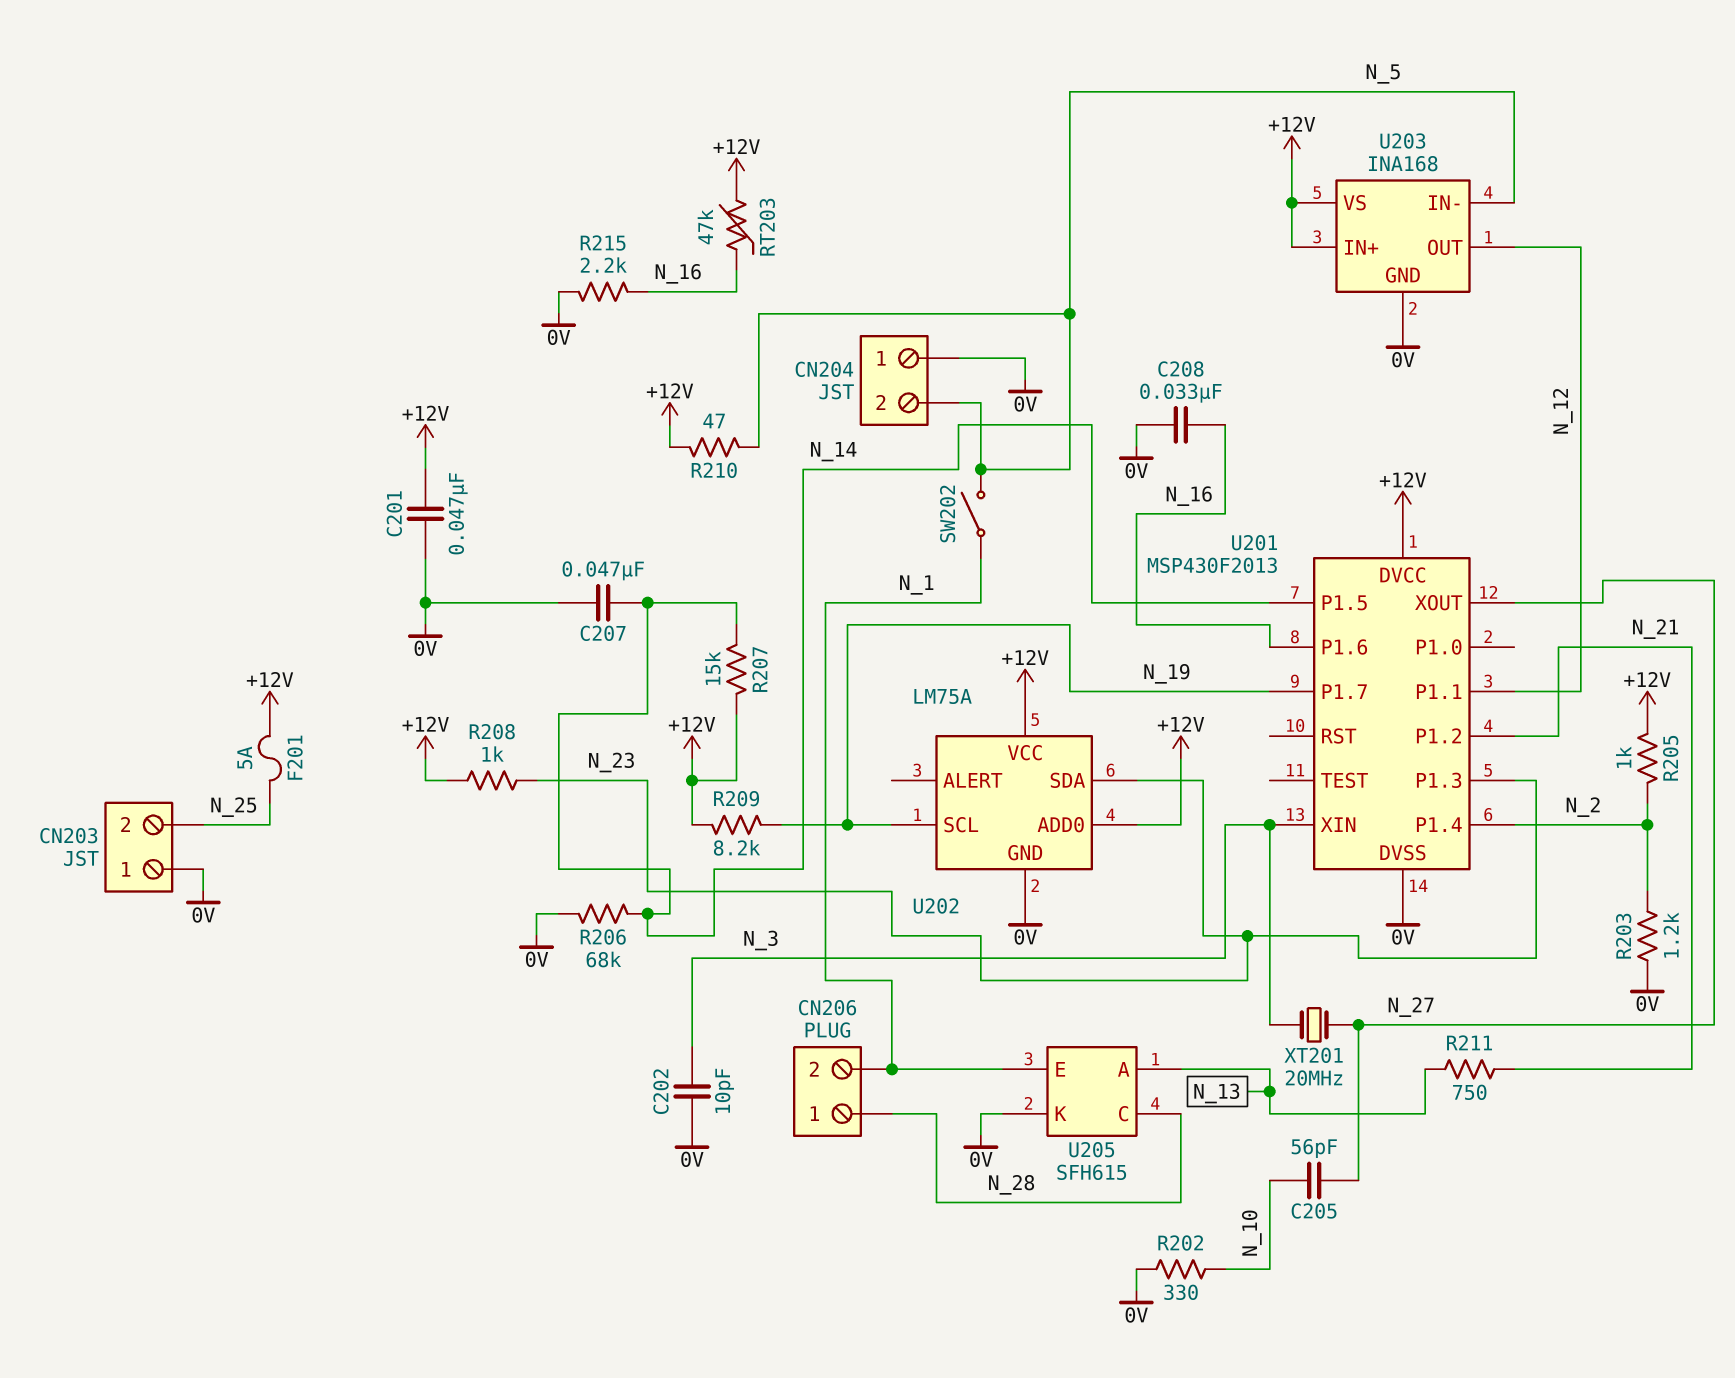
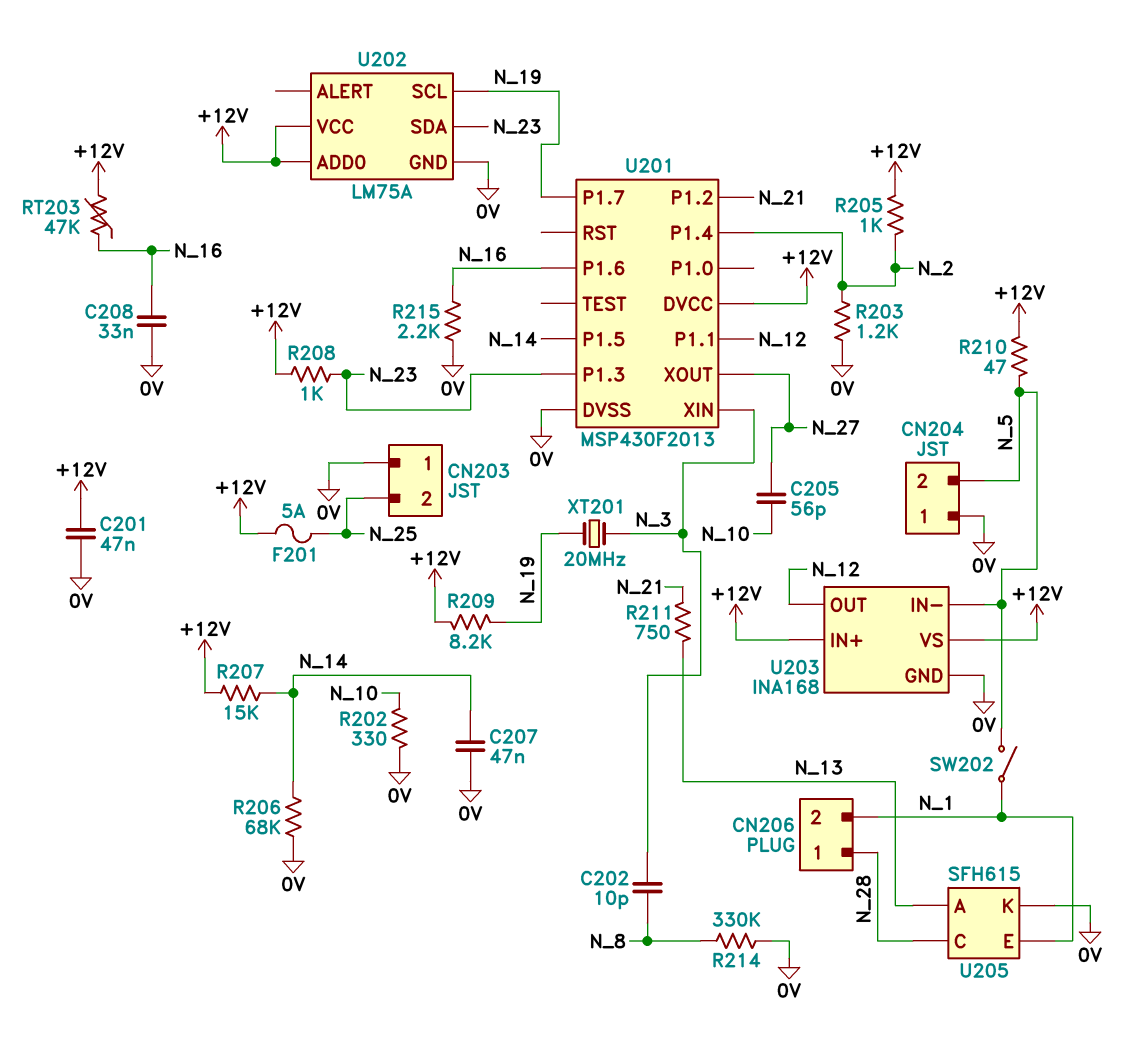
C202: 10pF (0V, N_3) -> 10pF (N_3, N_8)
R214: none -> 330k (0V, N_8)
XT201: 20MHz (N_3, N_27) -> 20MHz (N_3, N_19)

